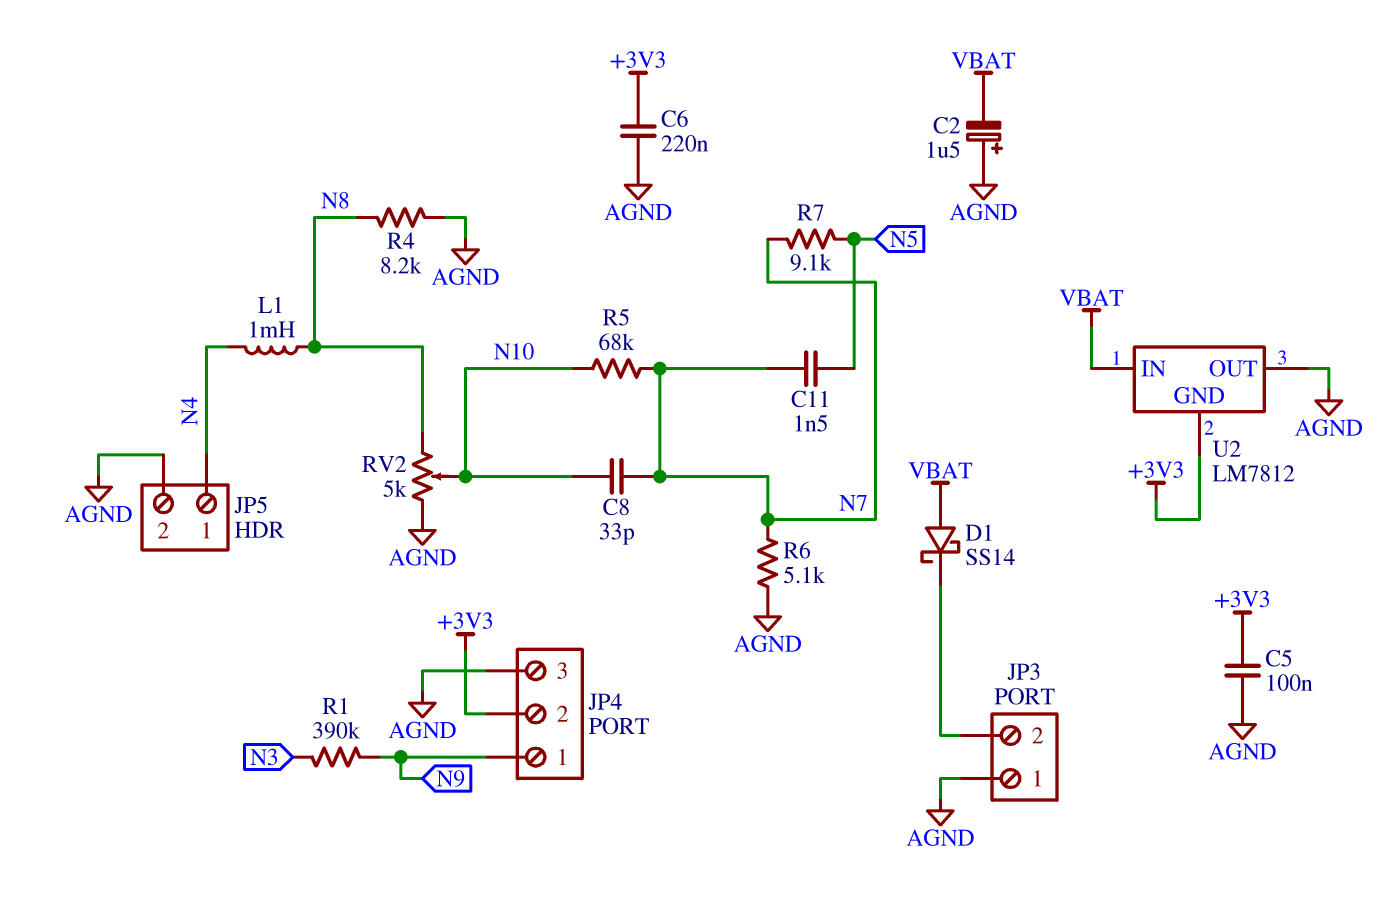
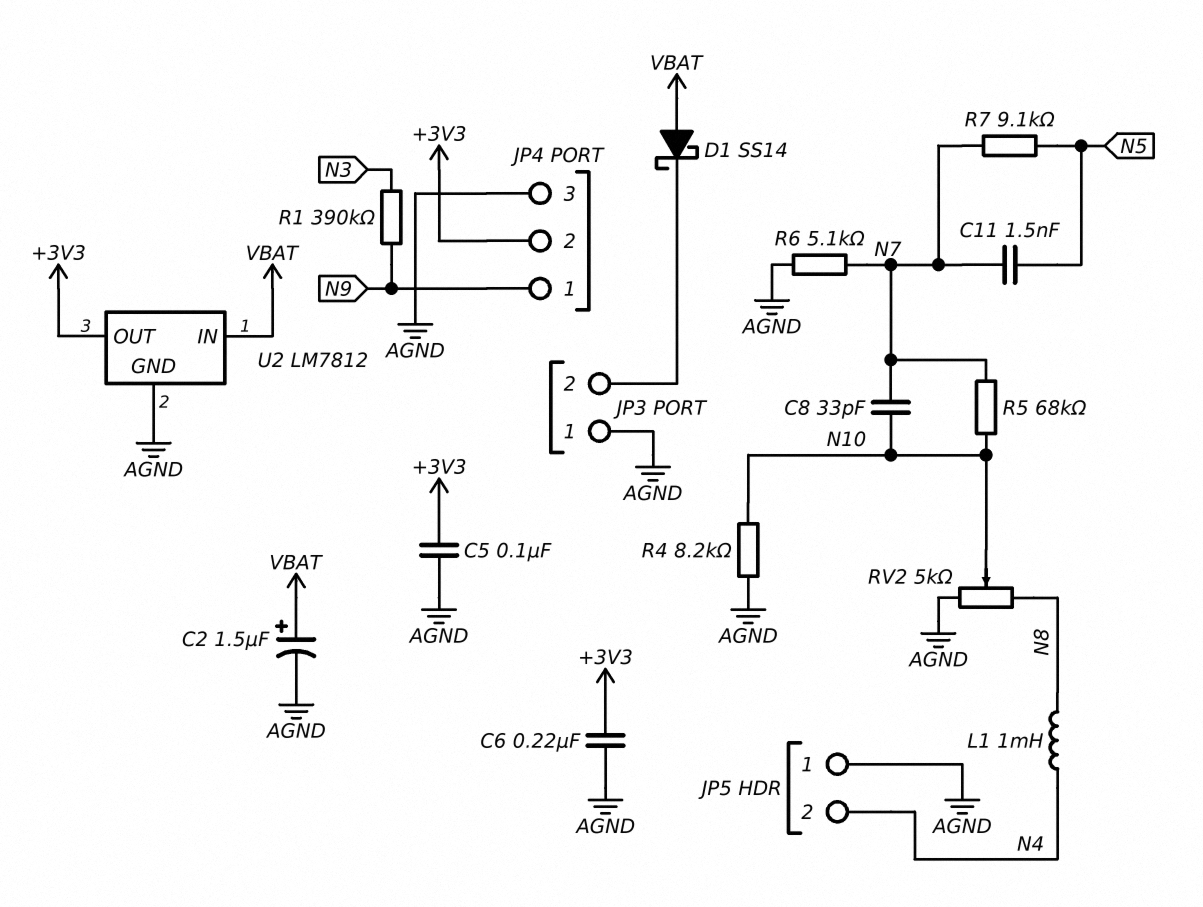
C2: 1.5uF (plus AGND, minus VBAT) -> 1.5uF (plus VBAT, minus AGND)
JP5 pin 1: N4 -> AGND
JP5 pin 2: AGND -> N4
R4: 8.2k (AGND, N8) -> 8.2k (AGND, N10)
U2 pin GND: +3V3 -> AGND
U2 pin OUT: AGND -> +3V3

